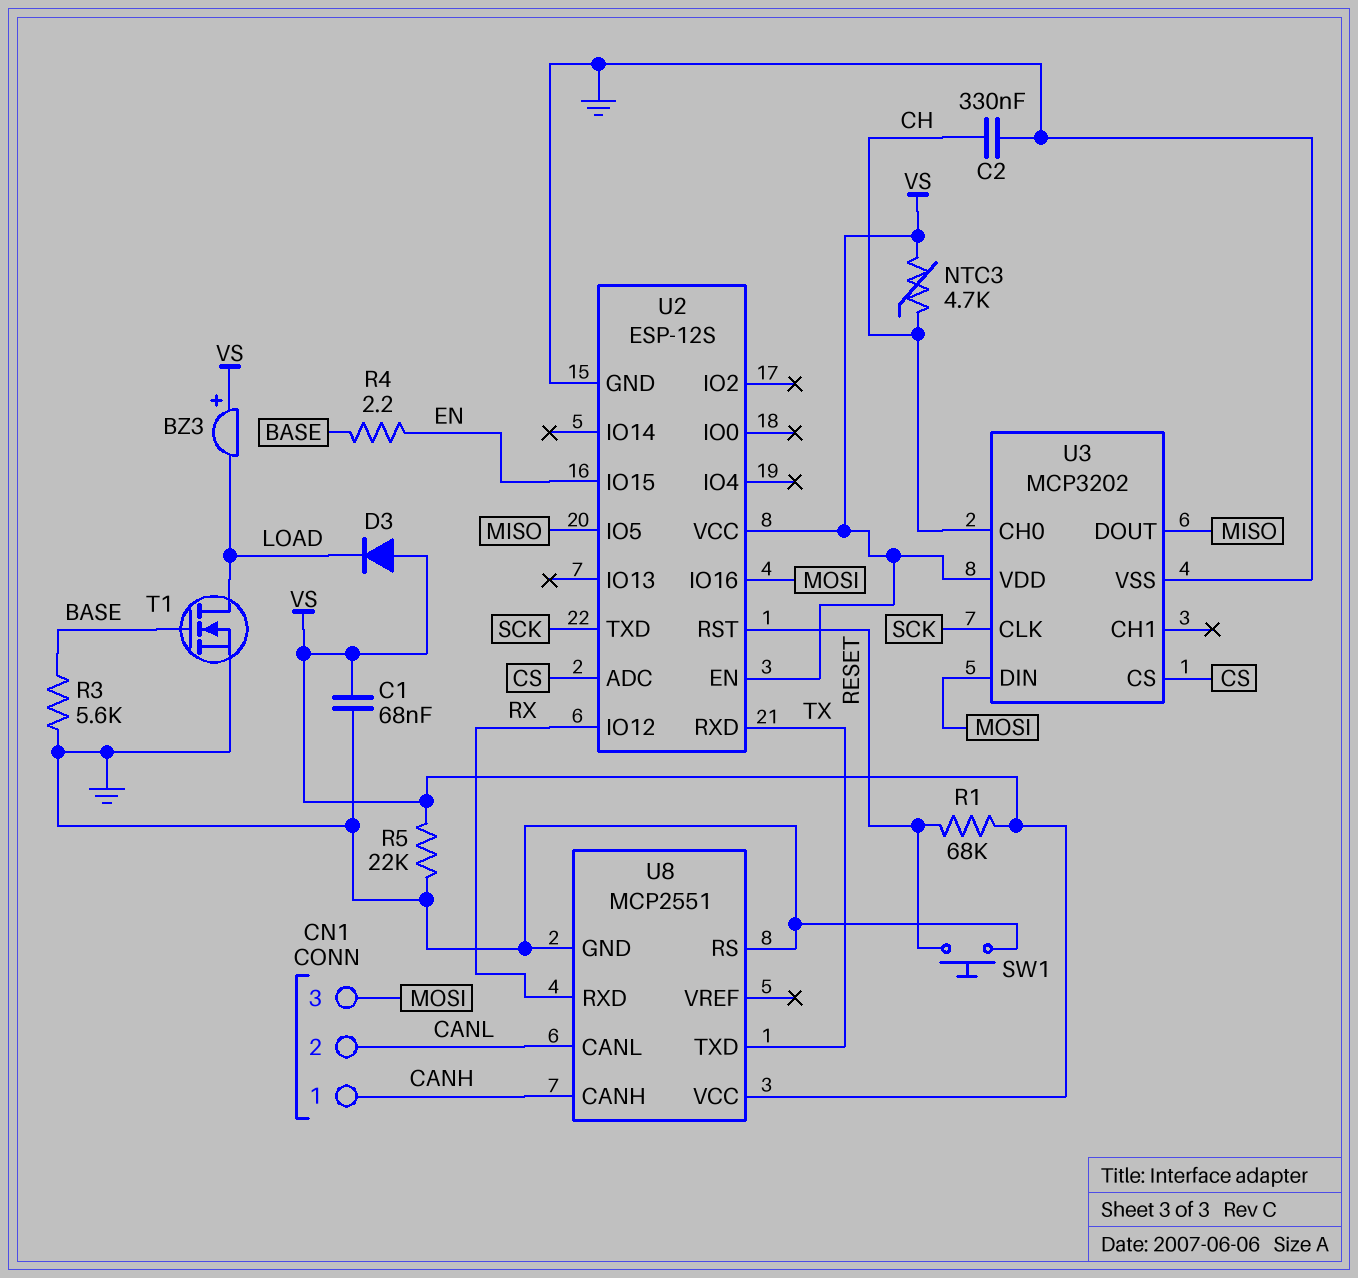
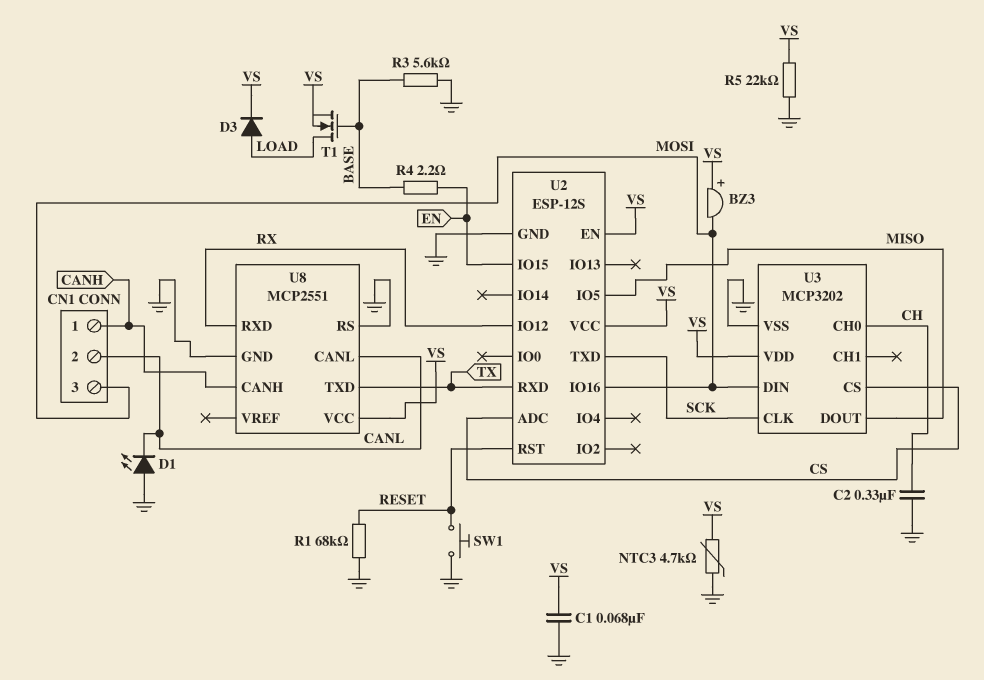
BZ3: buzzer (plus VS, minus LOAD) -> buzzer (plus VS, minus MOSI)
D1: none -> LED (A GND, K CANL)
D3: diode (A VS, K LOAD) -> diode (A LOAD, K VS)
NTC3: 4.7k (CH, VS) -> 4.7k (GND, VS)
R1: 68k (RESET, VS) -> 68k (GND, RESET)
T1: NMOS (G BASE, D LOAD, S GND) -> NMOS (G BASE, D LOAD, S VS)

